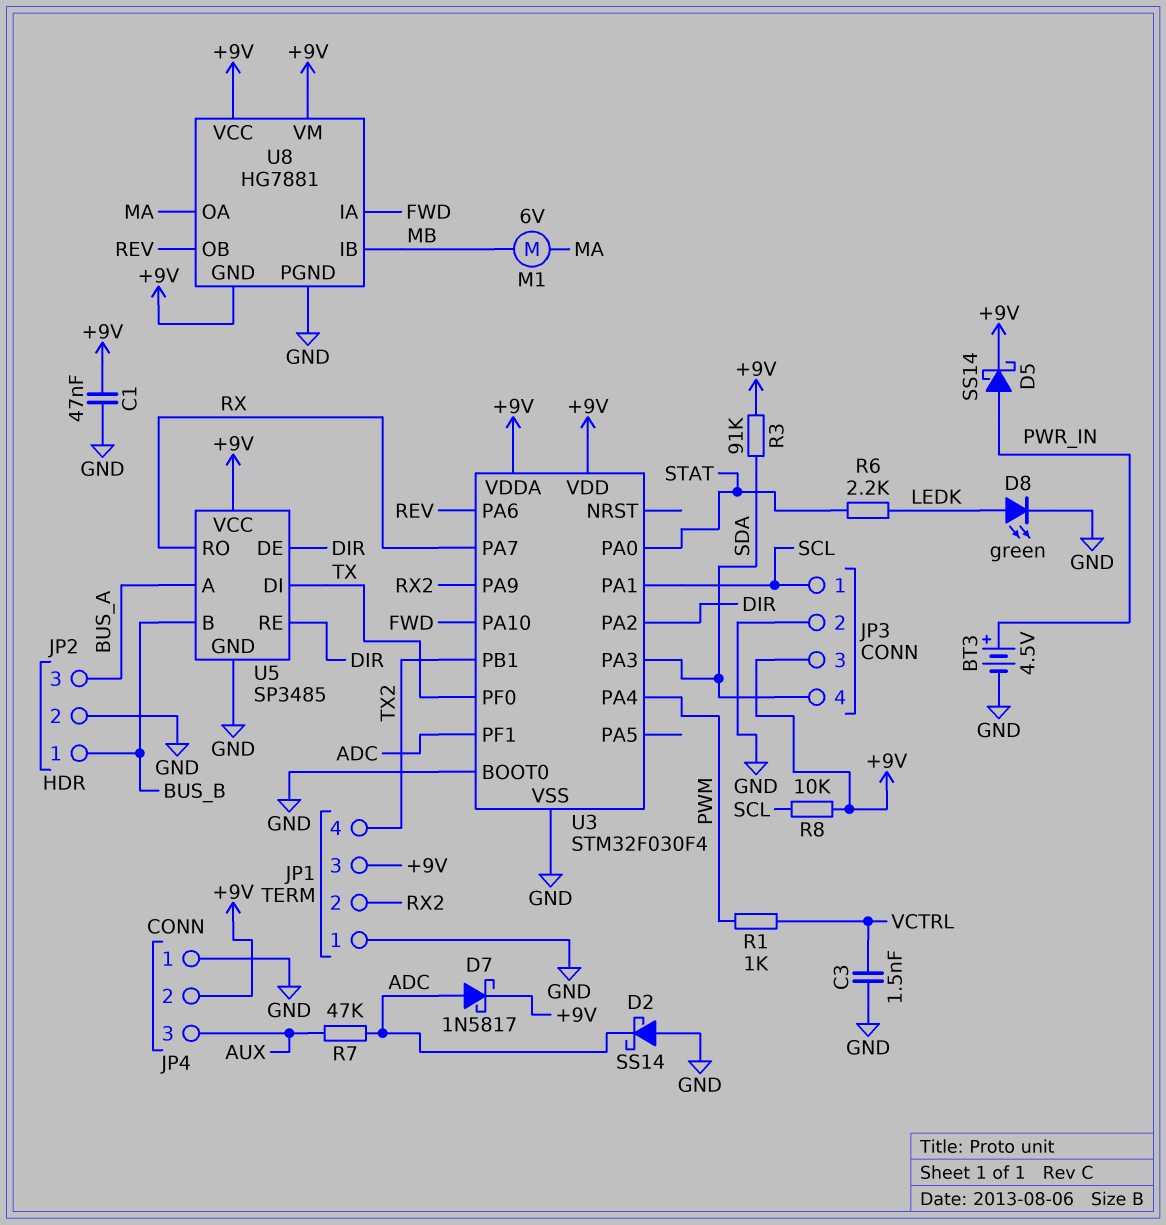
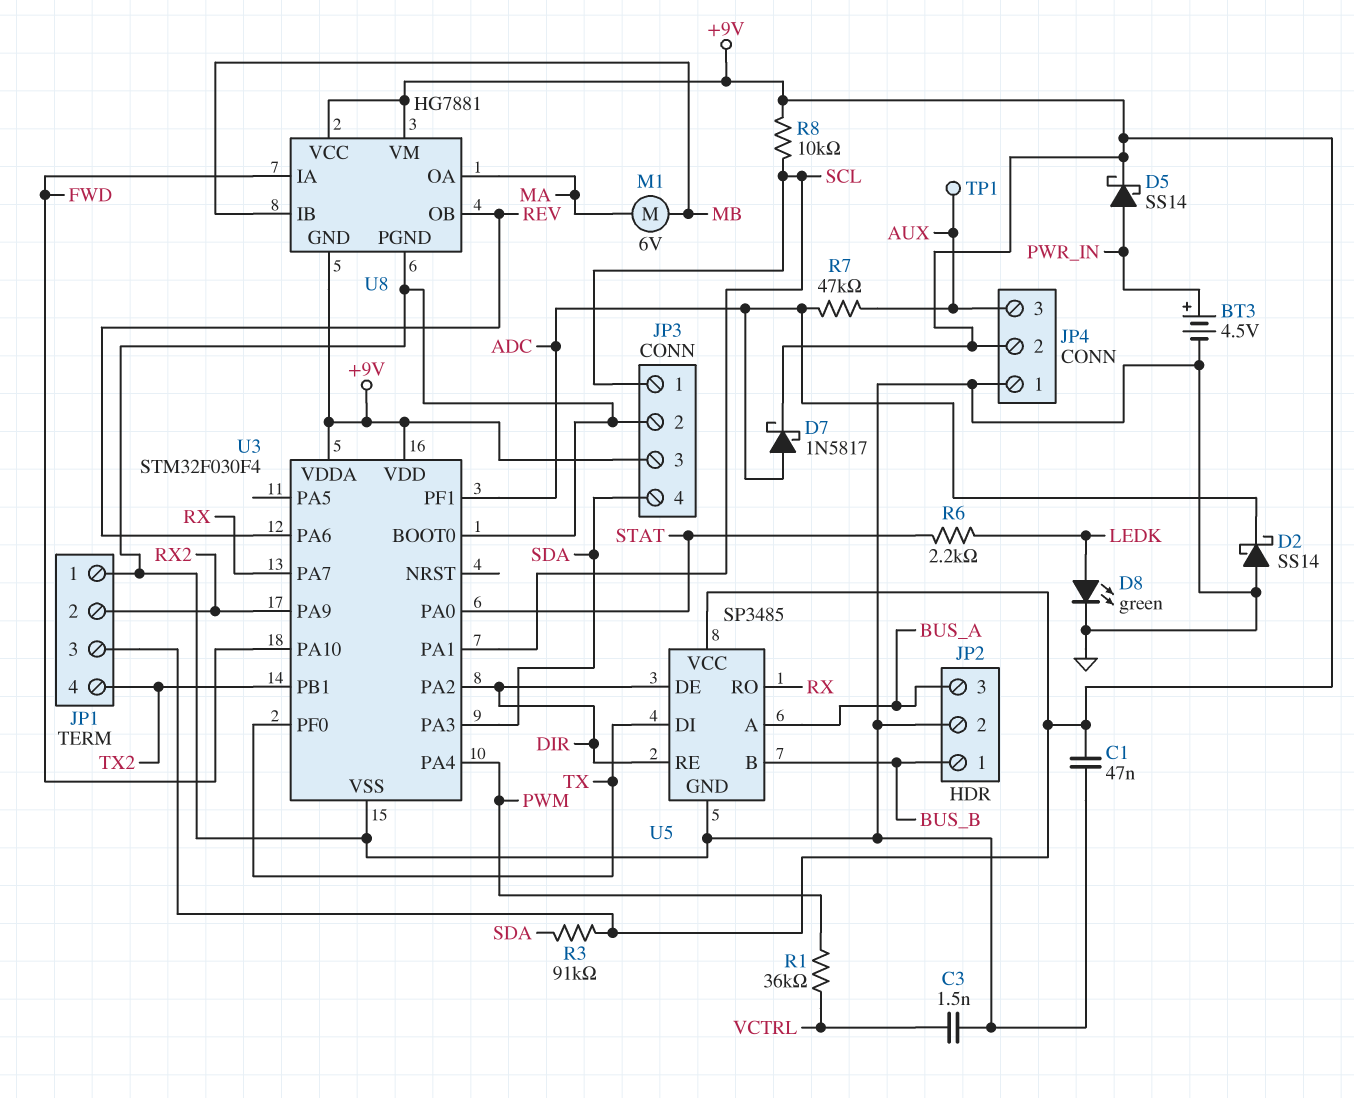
R1: 1k (PWM, VCTRL) -> 36k (PWM, VCTRL)
TP1: none -> test point (AUX)

